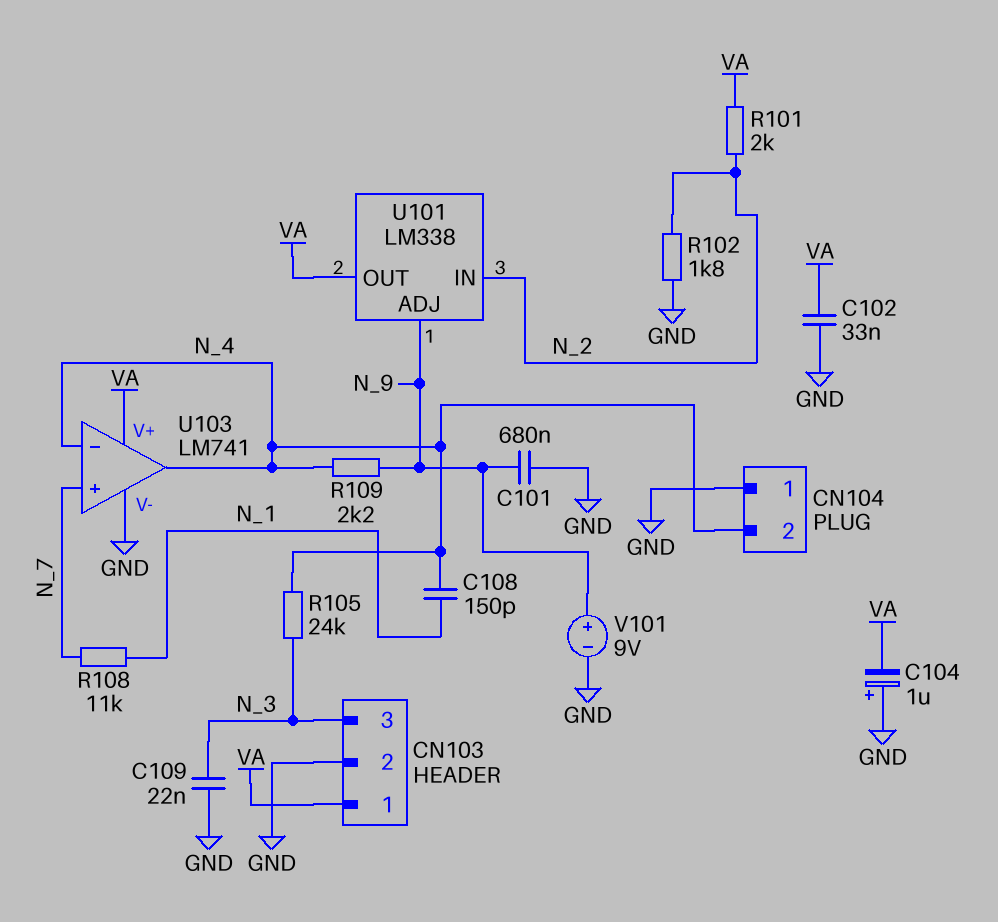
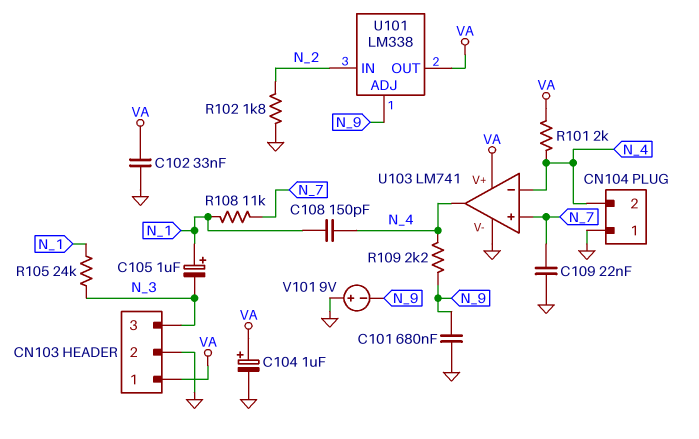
C104: 1uF (plus GND, minus VA) -> 1uF (plus VA, minus GND)
C105: none -> 1uF (plus N_1, minus N_3)
C109: 22nF (GND, N_3) -> 22nF (GND, N_7)
R101: 2k (N_2, VA) -> 2k (N_4, VA)
R105: 24k (N_3, N_4) -> 24k (N_1, N_3)
V101: 9V (plus N_9, minus GND) -> 9V (plus GND, minus N_9)

